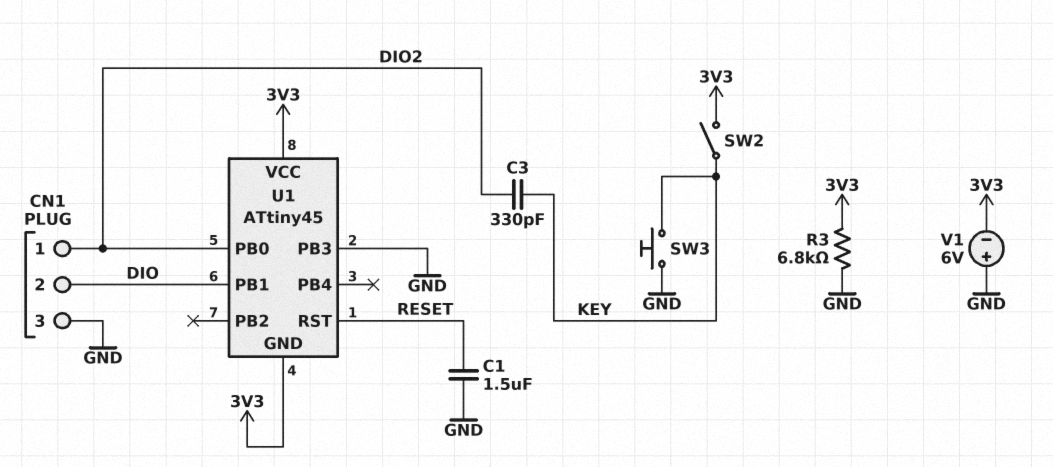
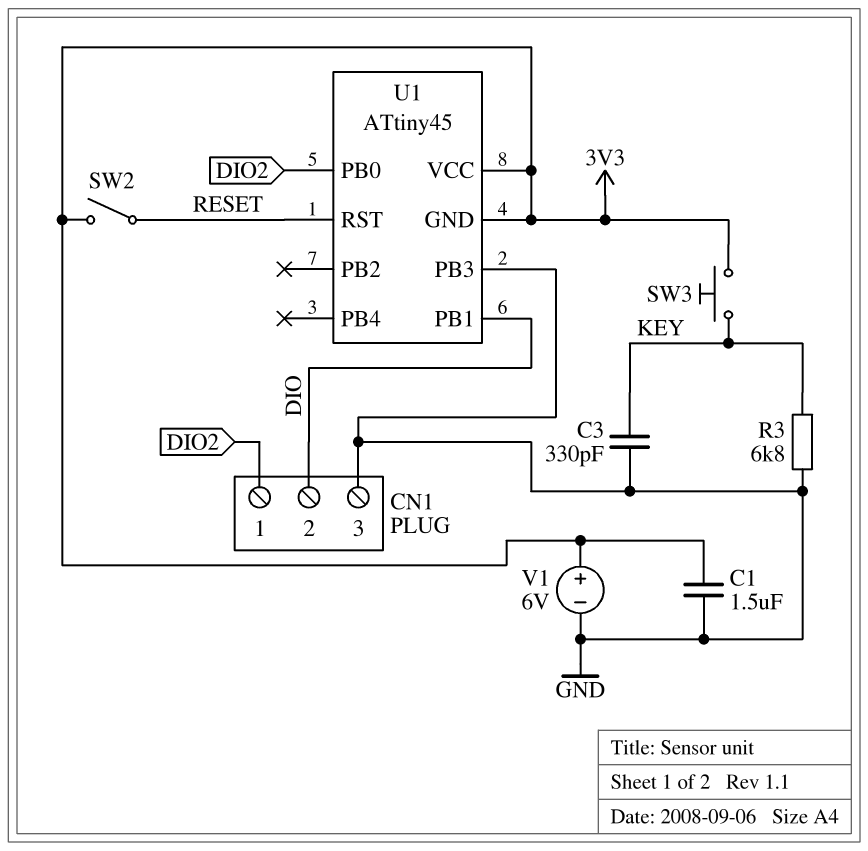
C1: 1.5uF (GND, RESET) -> 1.5uF (3V3, GND)
C3: 330pF (DIO2, KEY) -> 330pF (GND, KEY)
R3: 6.8k (3V3, GND) -> 6.8k (GND, KEY)
SW2: switch (3V3, KEY) -> switch (3V3, RESET)
SW3: button (GND, KEY) -> button (3V3, KEY)
V1: 6V (plus GND, minus 3V3) -> 6V (plus 3V3, minus GND)

